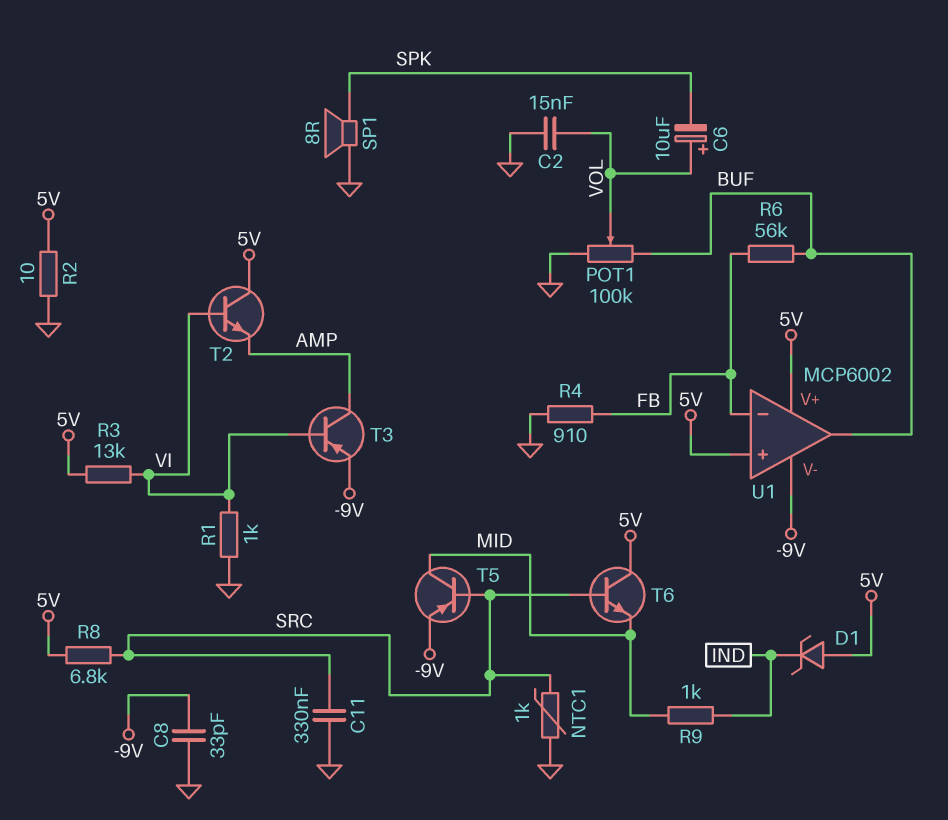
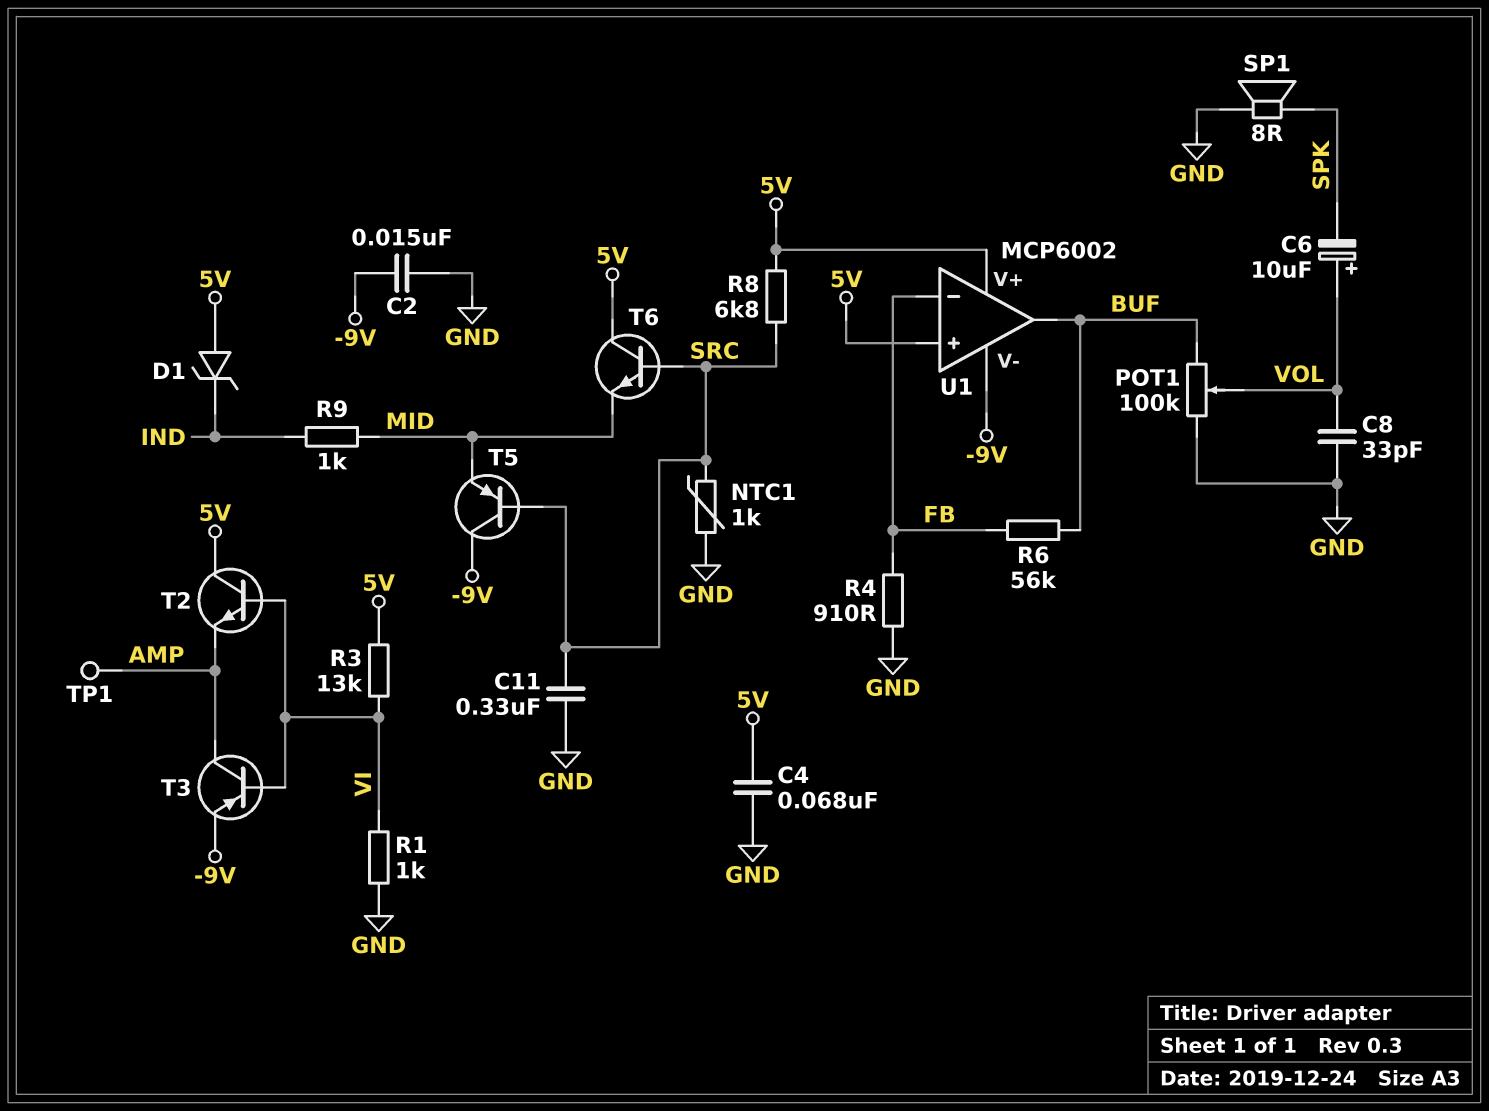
C2: 15nF (GND, VOL) -> 15nF (-9V, GND)
C4: none -> 68nF (5V, GND)
C8: 33pF (-9V, GND) -> 33pF (GND, VOL)
R2: 10 (5V, GND) -> none
T5: PNP (B SRC, C MID, E -9V) -> PNP (B SRC, C -9V, E MID)
TP1: none -> test point (AMP)

